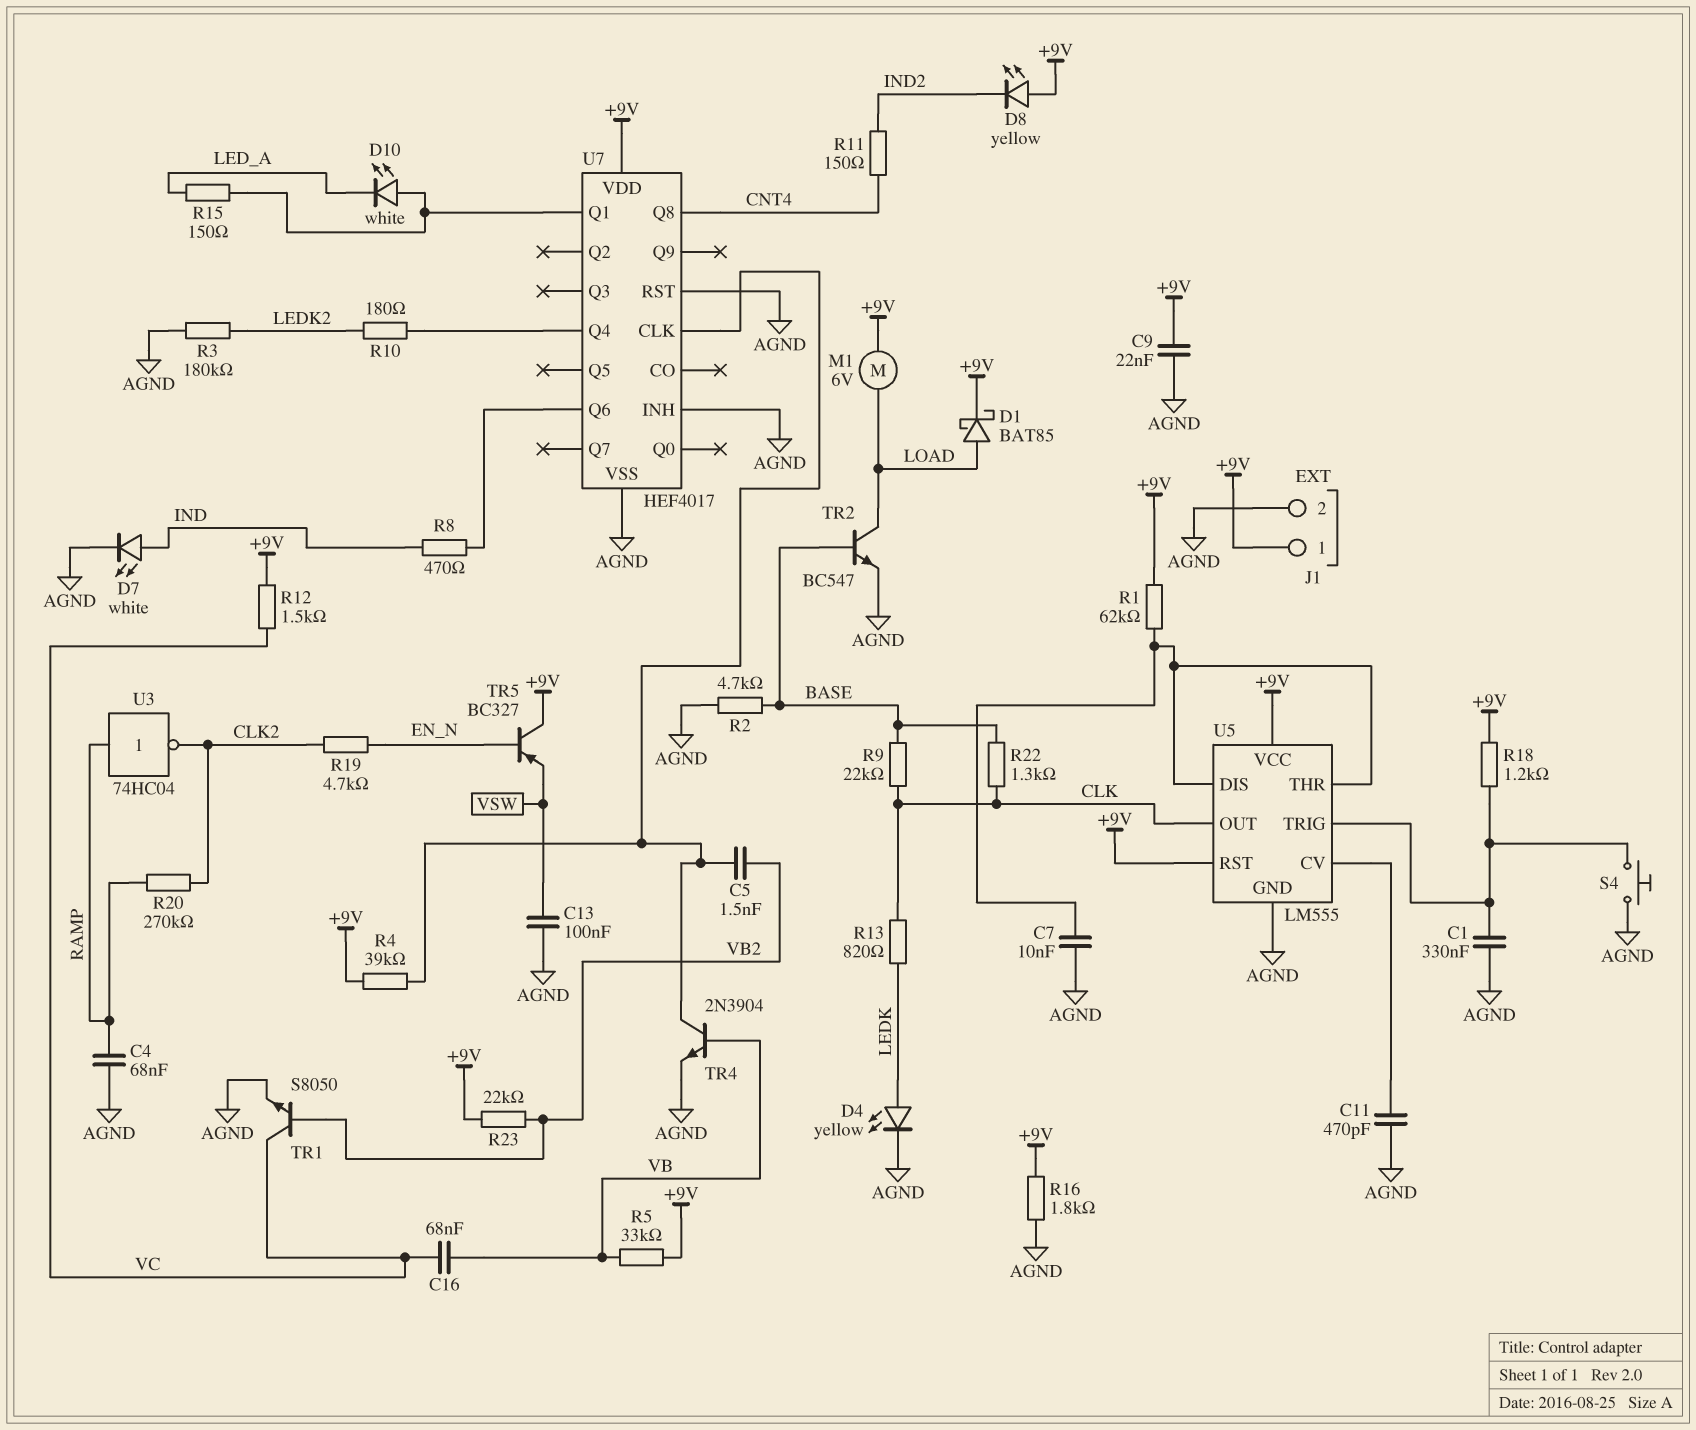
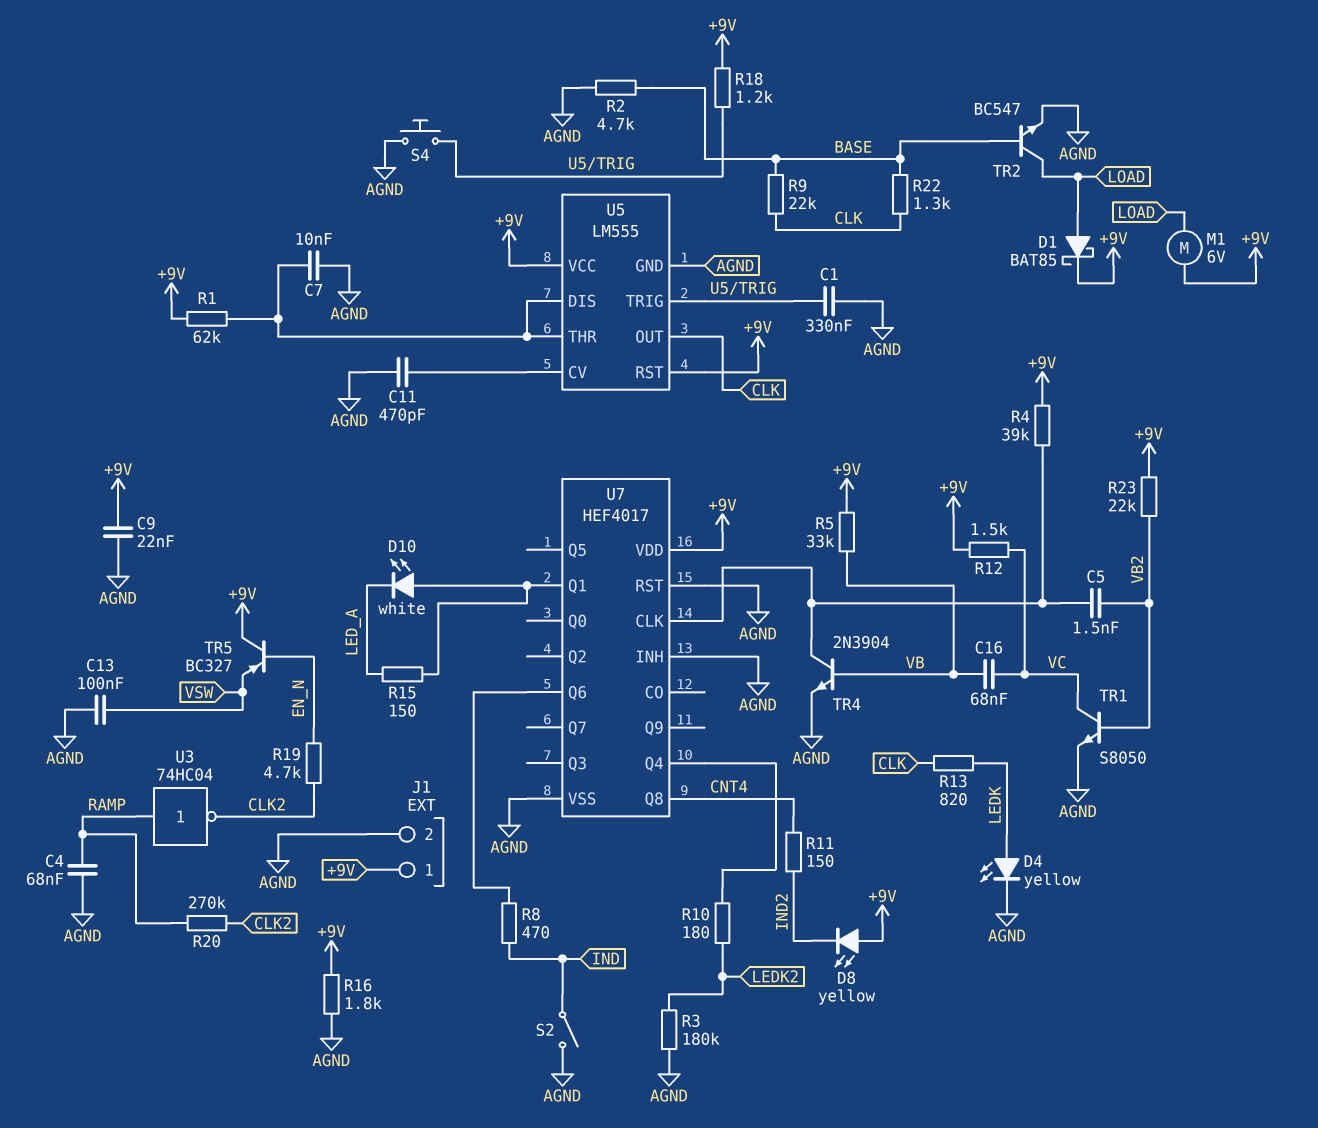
D7: LED white (A IND, K AGND) -> none
S2: none -> switch (AGND, IND)

